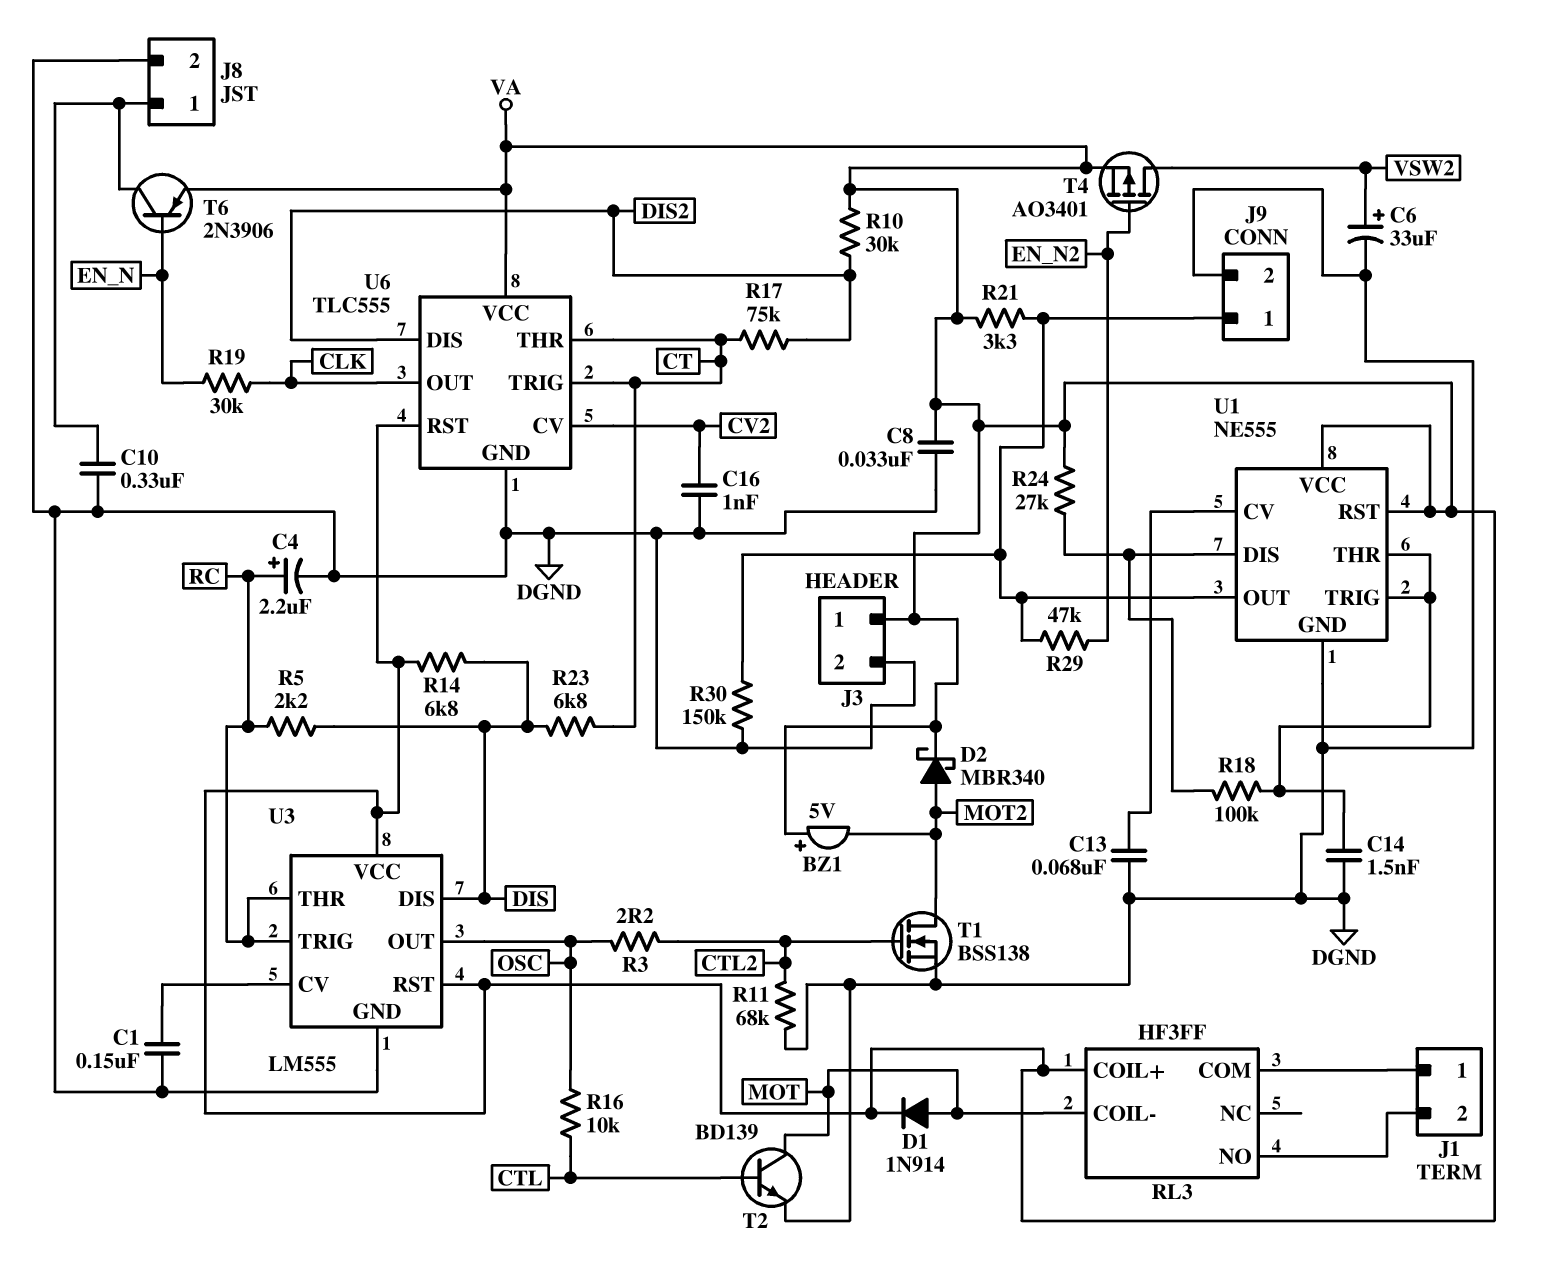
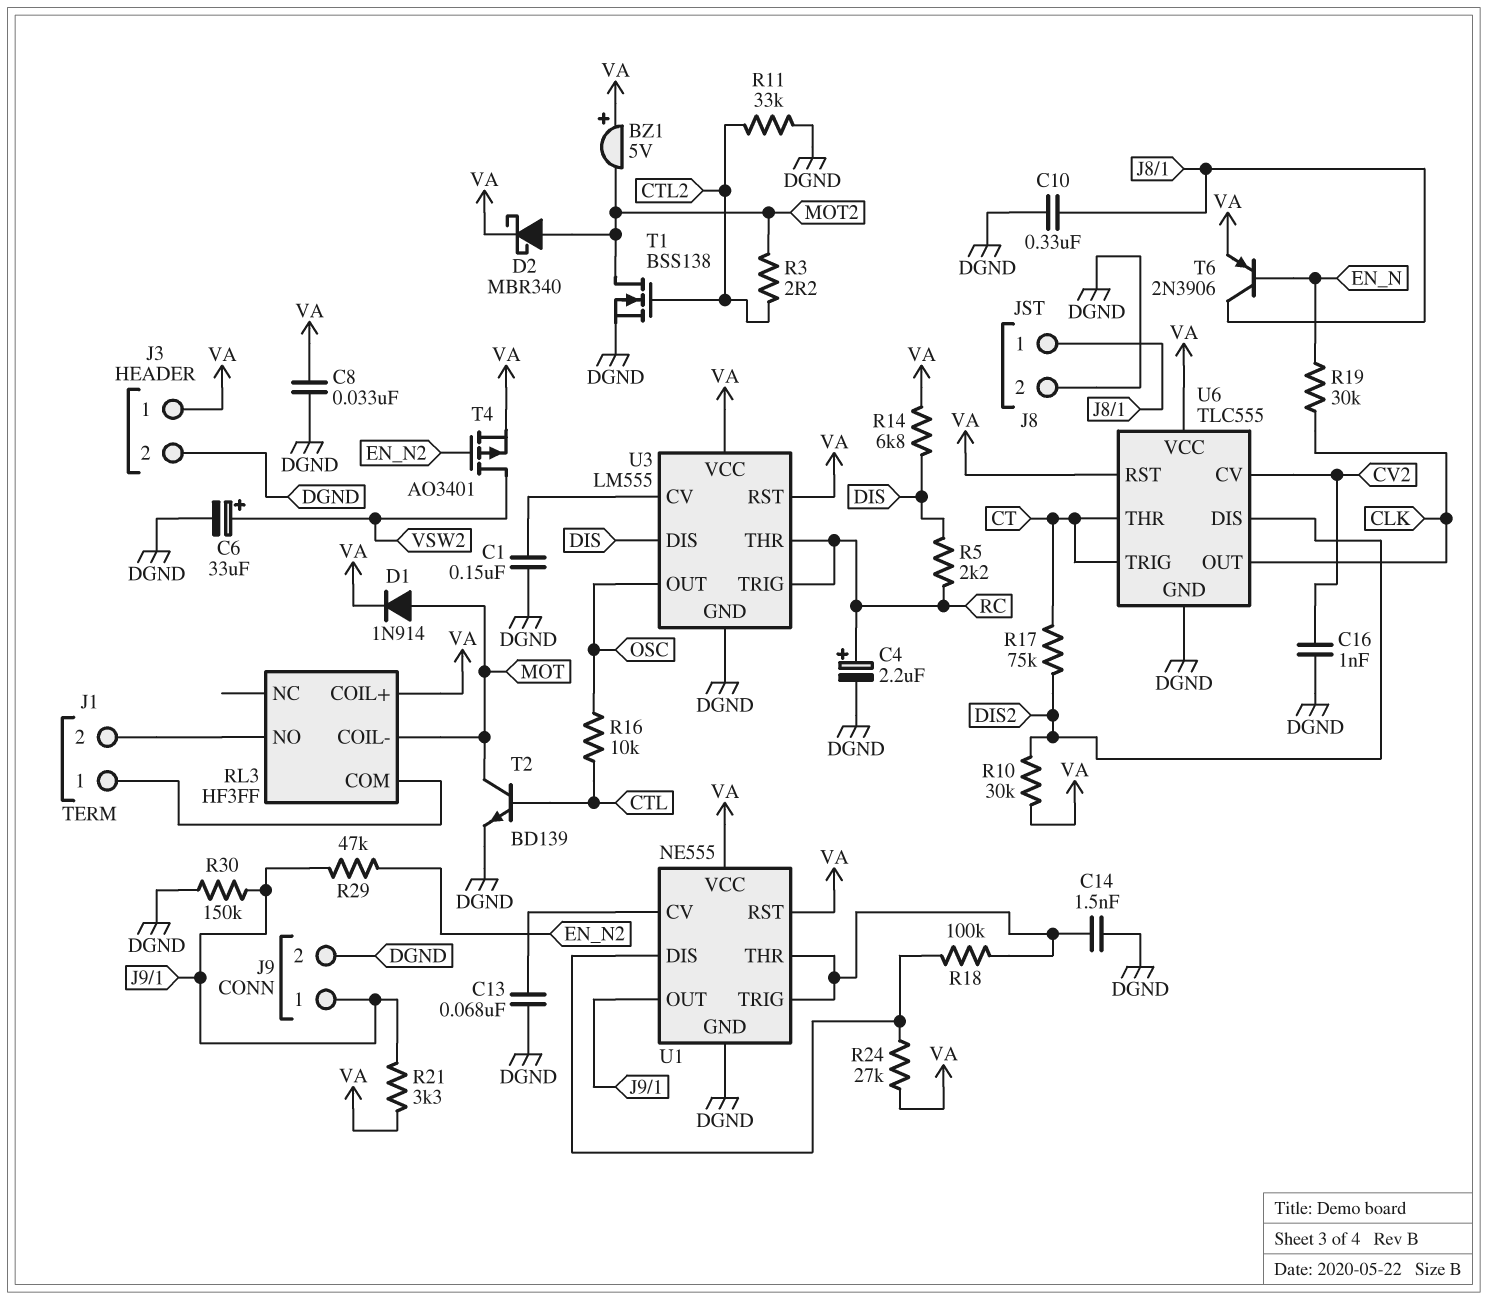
R3: 2.2 (CTL2, OSC) -> 2.2 (CTL2, MOT2)
R11: 68k (CTL2, DGND) -> 33k (CTL2, DGND)
R23: 6.8k (CT, DIS) -> none

